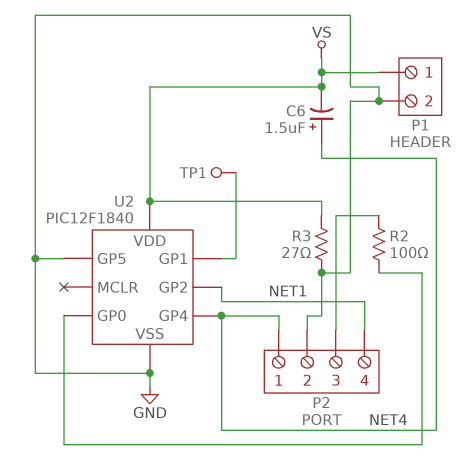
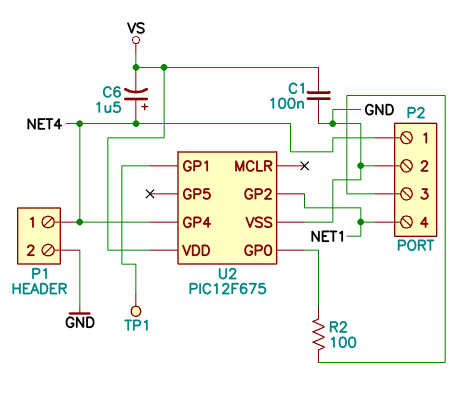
C1: none -> 100nF (GND, VS)
P1 pin 1: VS -> NET4
R3: 27 (GND, VS) -> none
U2: PIC12F1840 -> PIC12F675
U2 pin GP5: GND -> none

